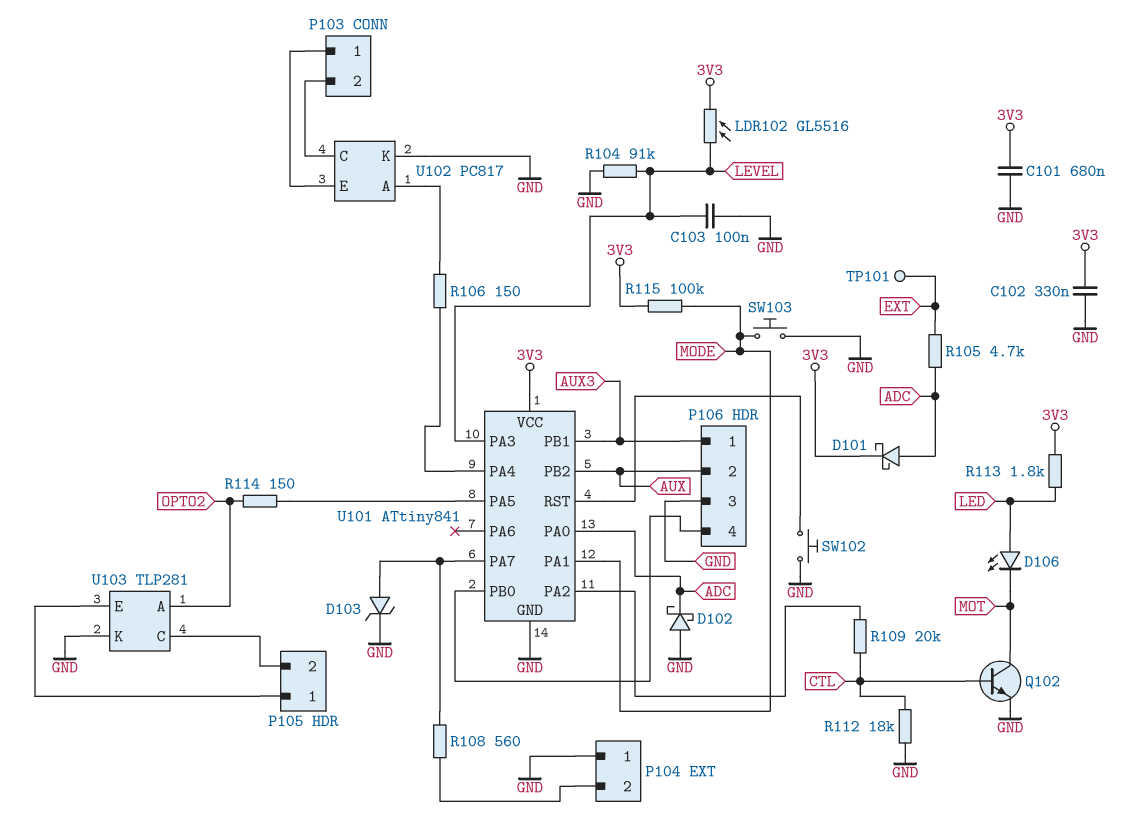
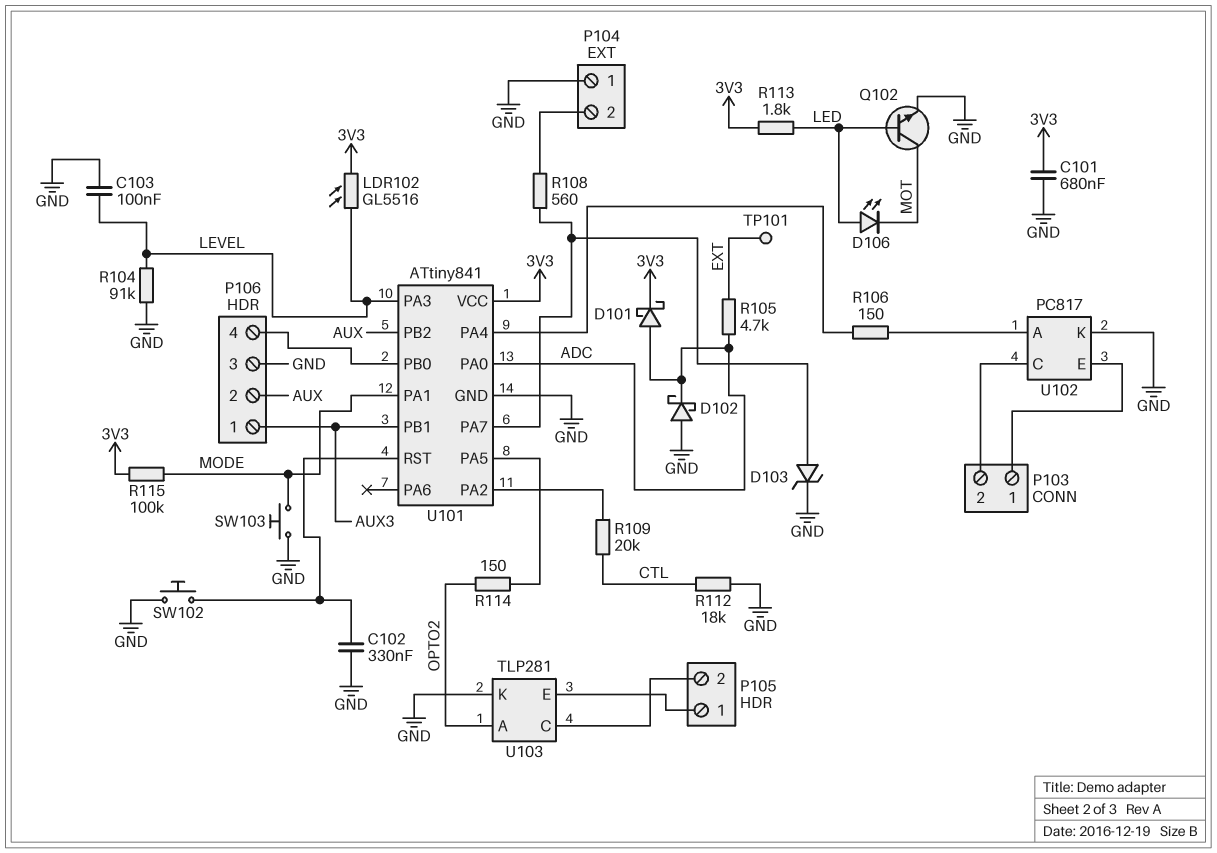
C102: 330nF (3V3, GND) -> 330nF (GND, U101/RST)
Q102: NPN (B CTL, C MOT, E GND) -> NPN (B LED, C MOT, E GND)

